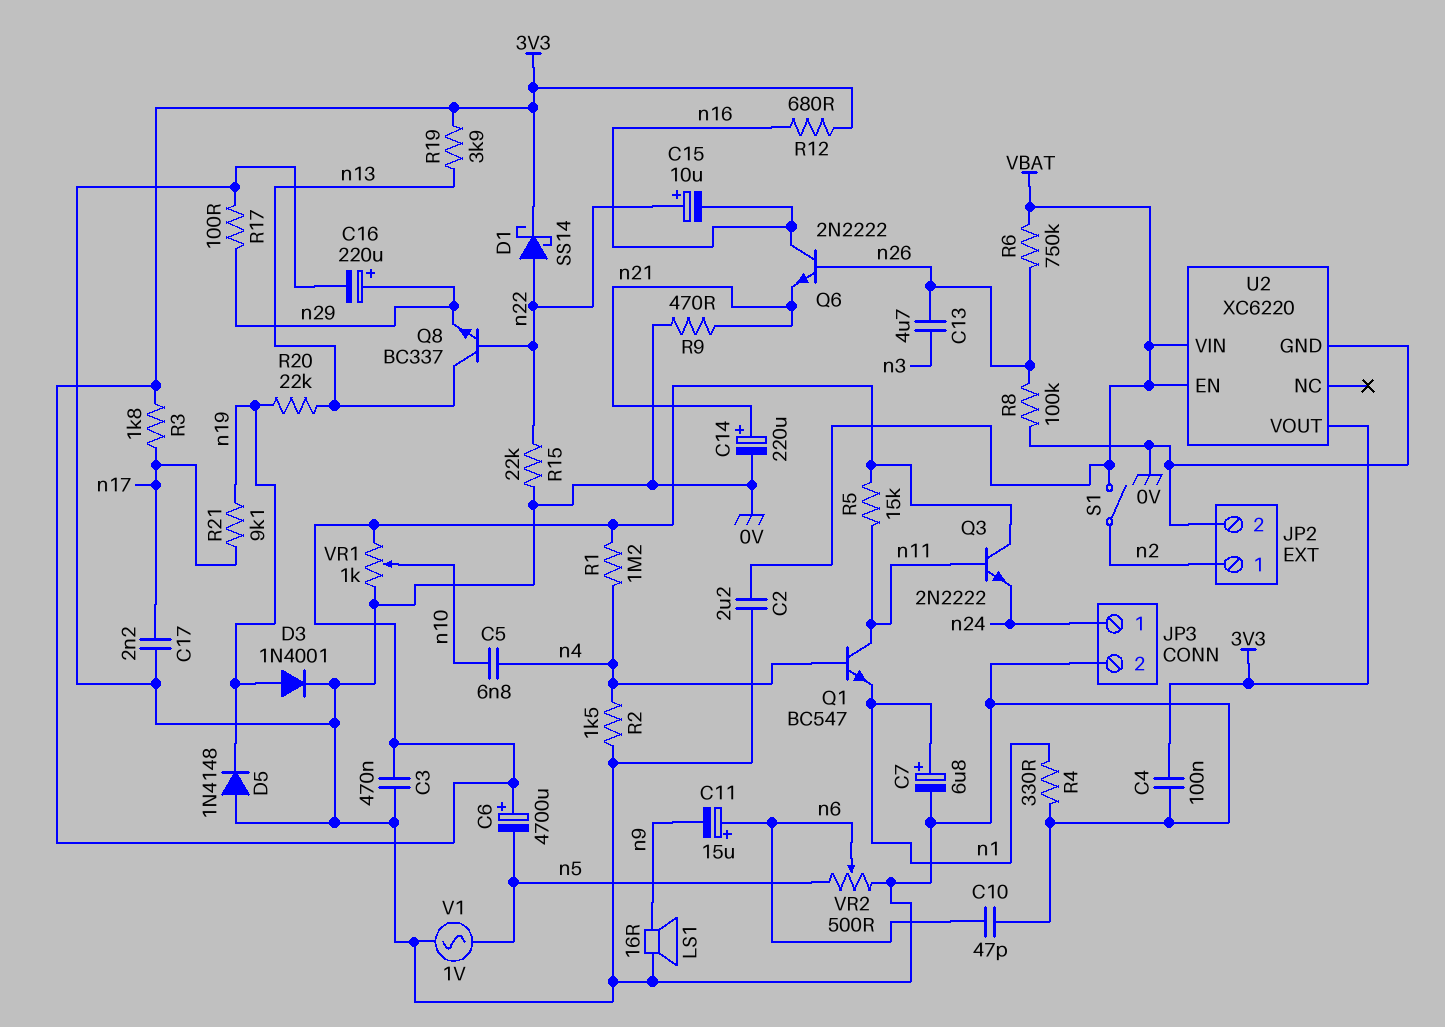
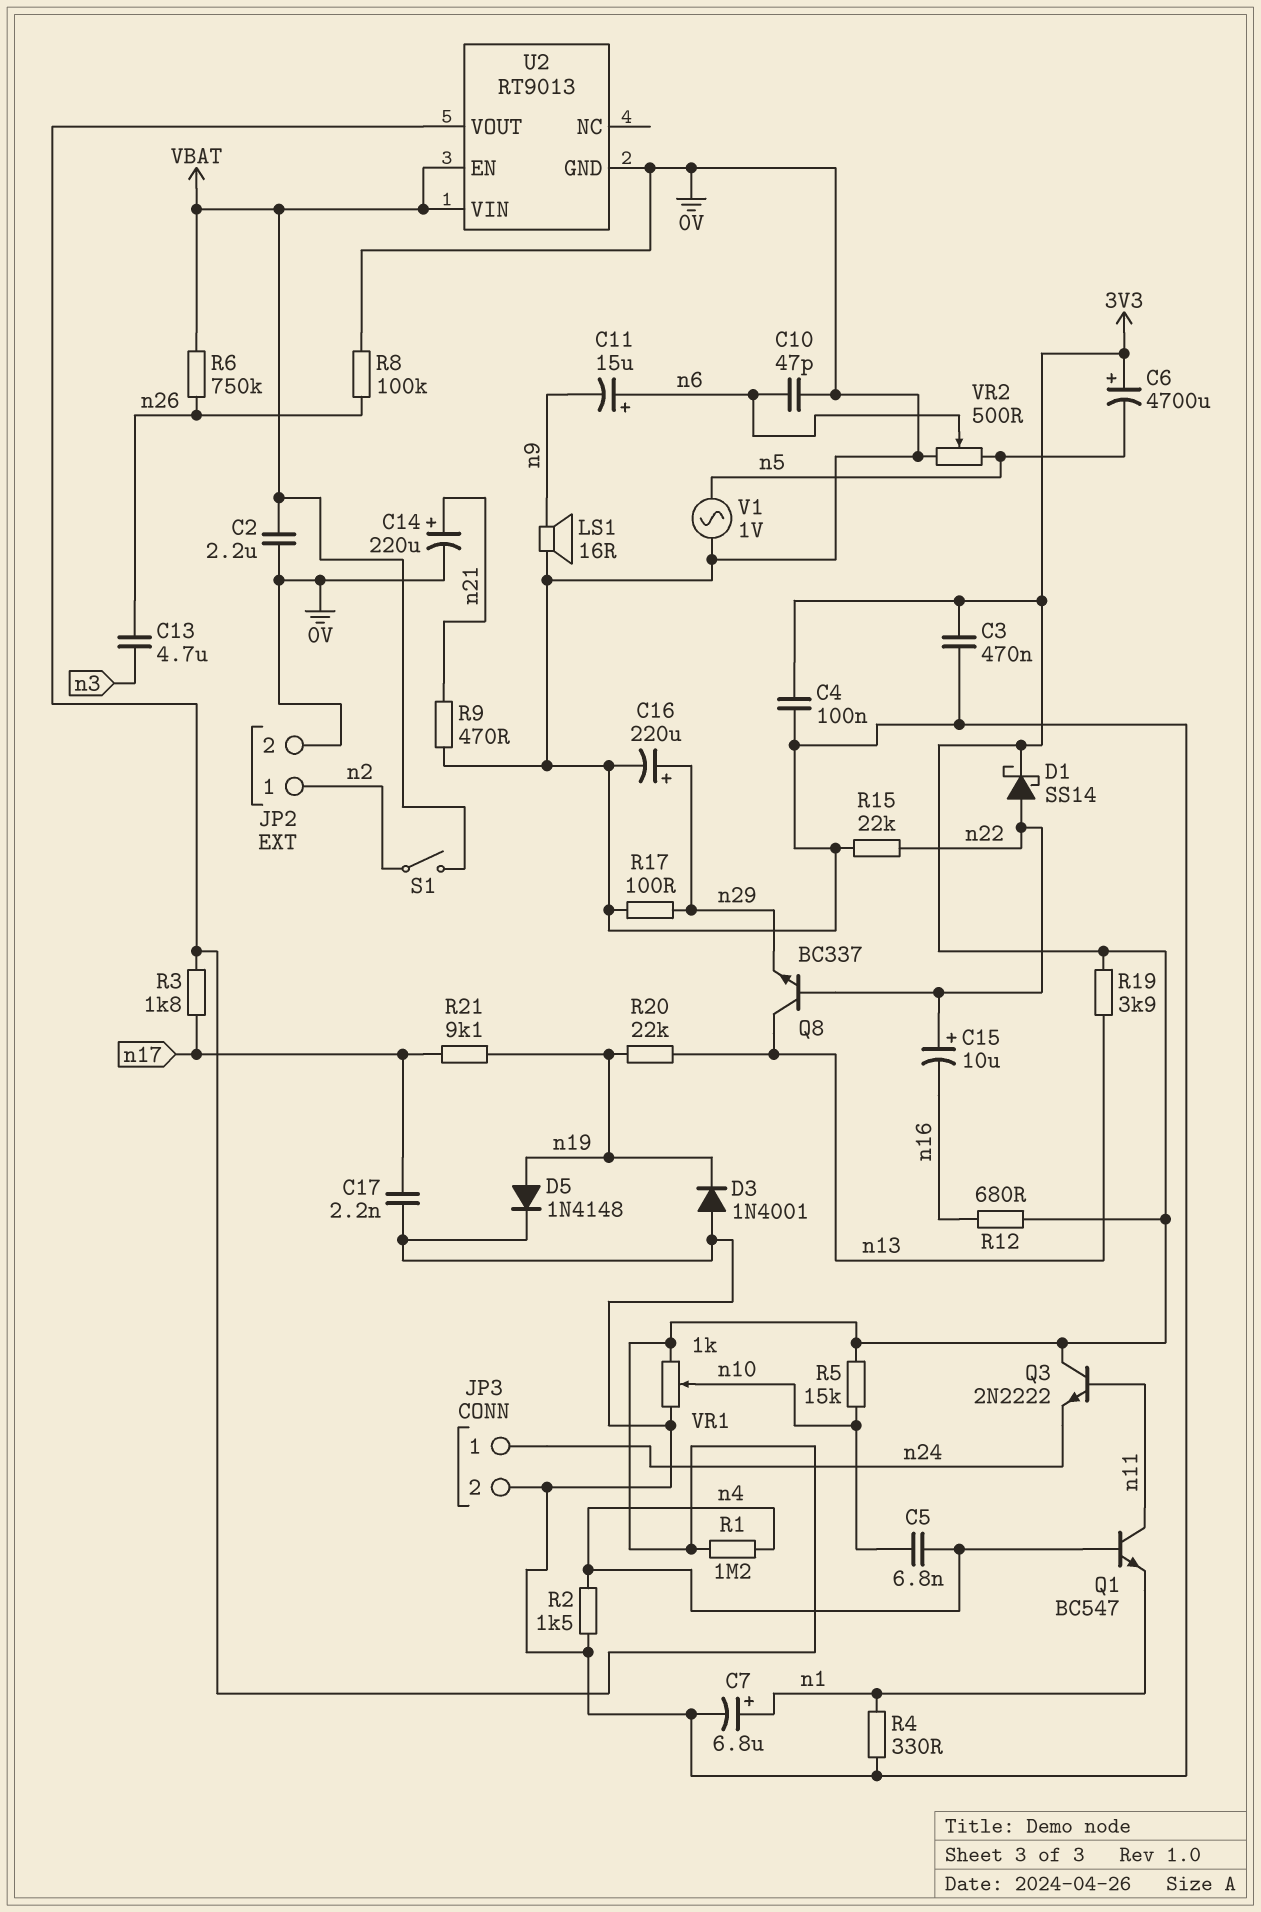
D3: diode 1N4001 (A n19, K 0V) -> diode 1N4001 (A 0V, K n19)
D5: diode 1N4148 (A 0V, K n19) -> diode 1N4148 (A n19, K 0V)
Q6: NPN 2N2222 (B n26, C n16, E n21) -> none
R5: 15k (3V3, n11) -> 15k (3V3, n10)
U2: XC6220 -> RT9013

